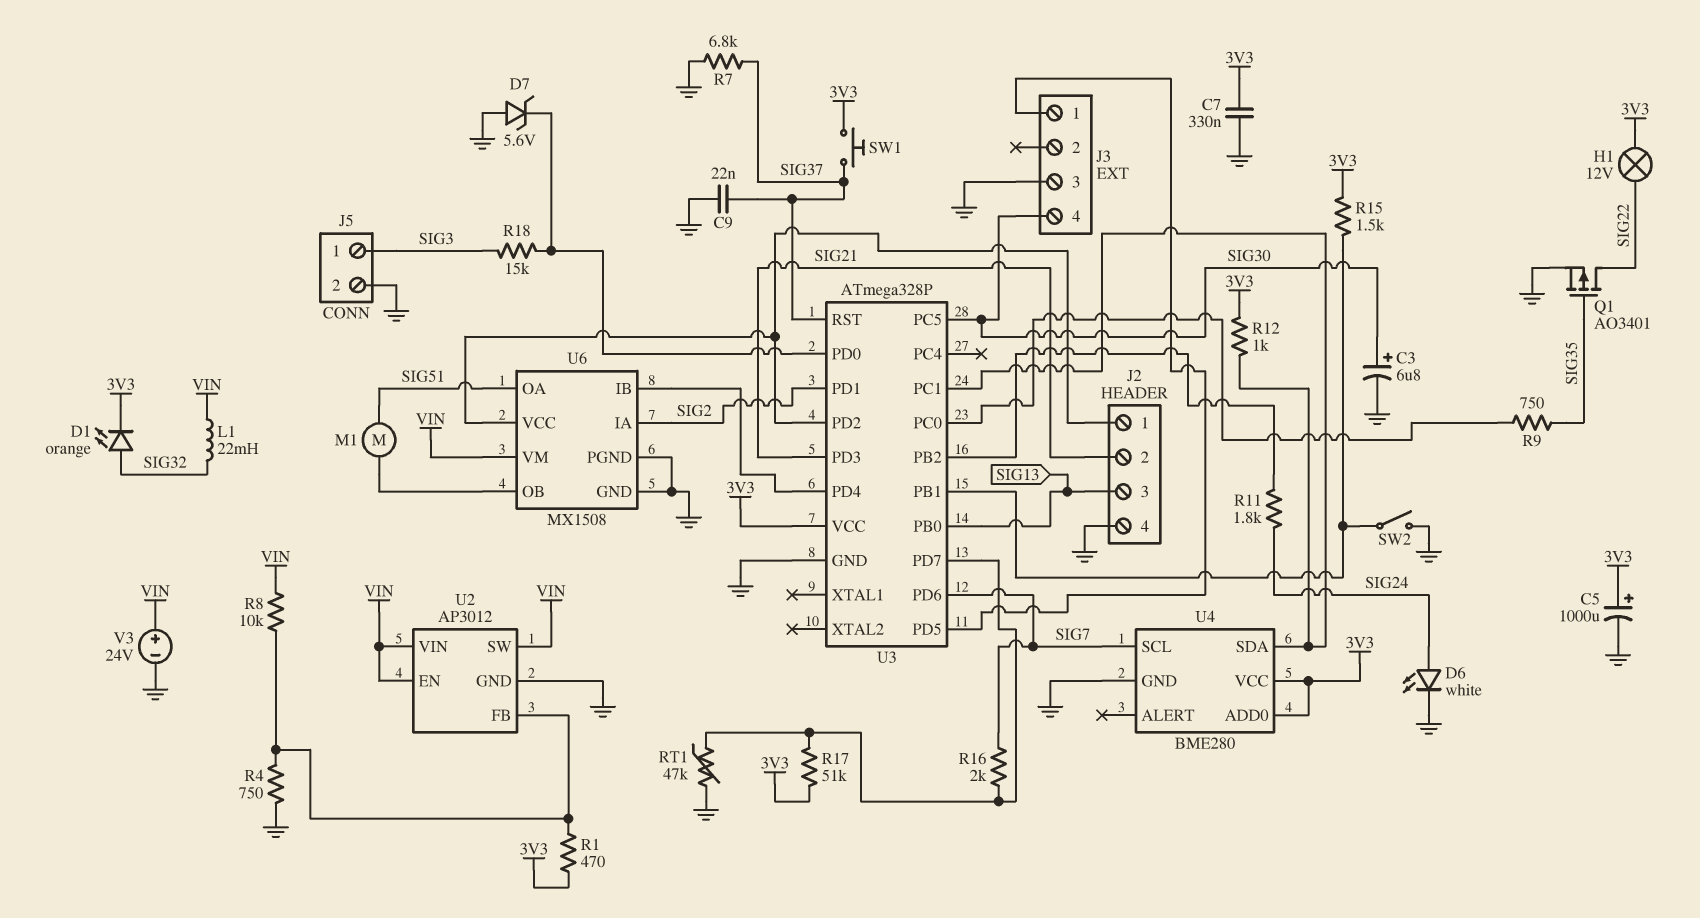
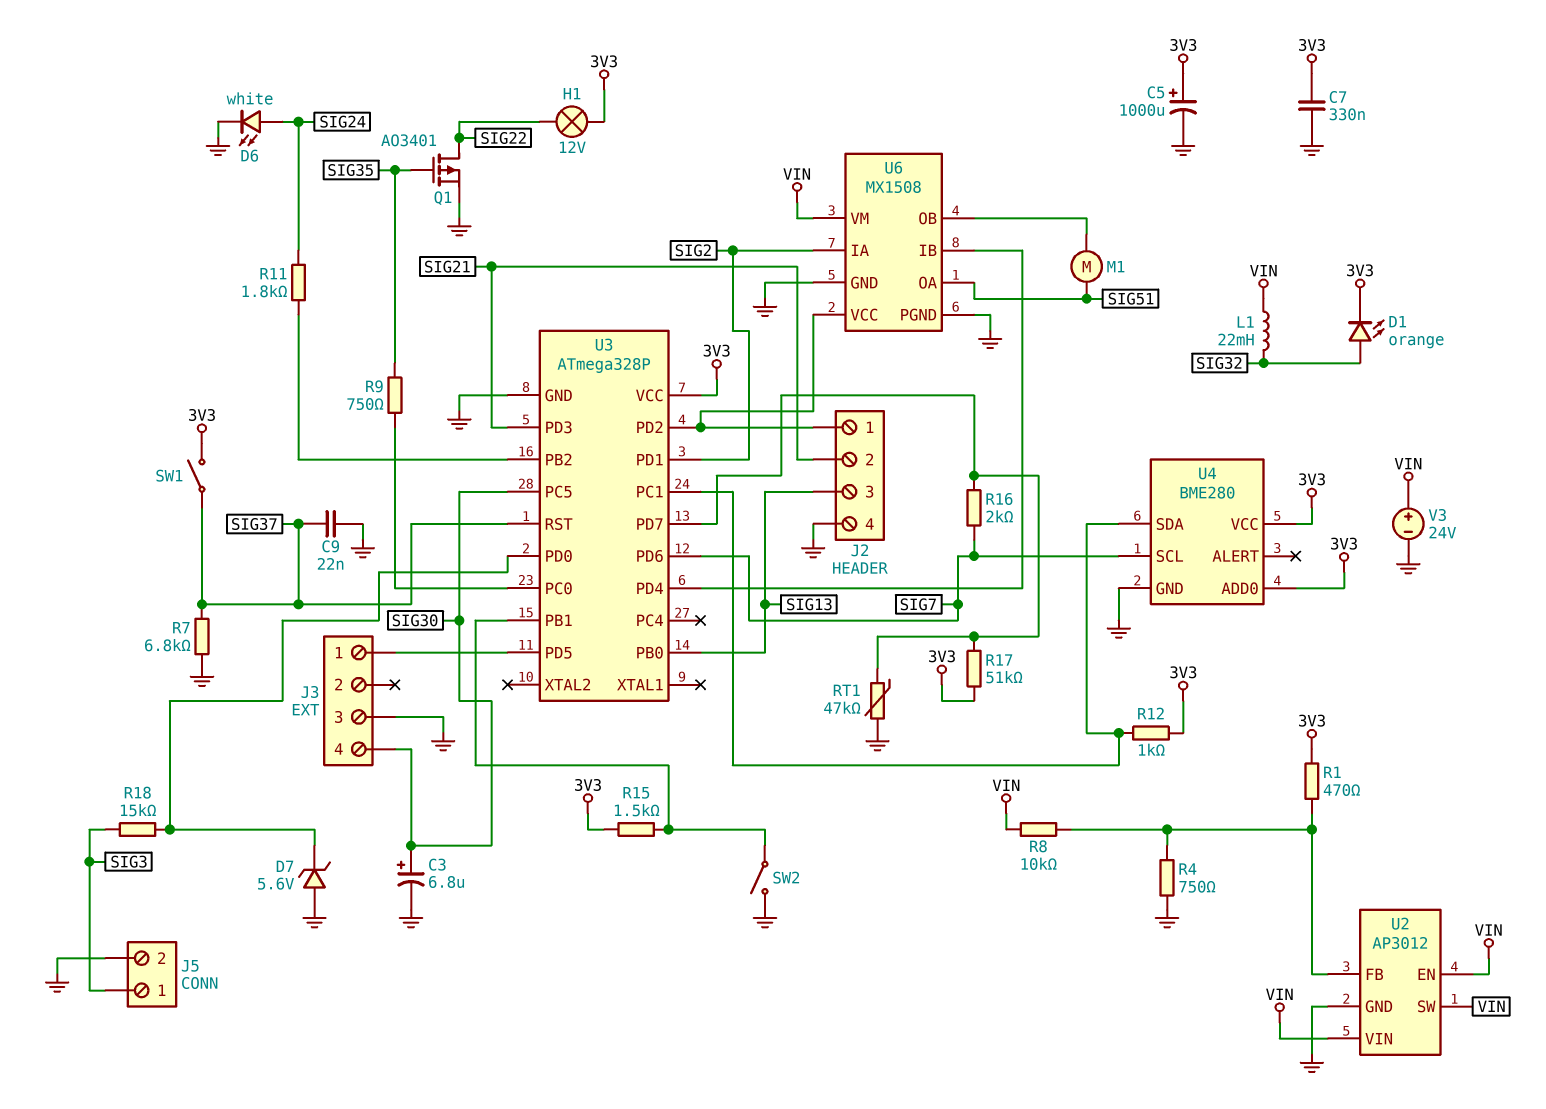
SW1: button (3V3, SIG37) -> switch (3V3, SIG37)

